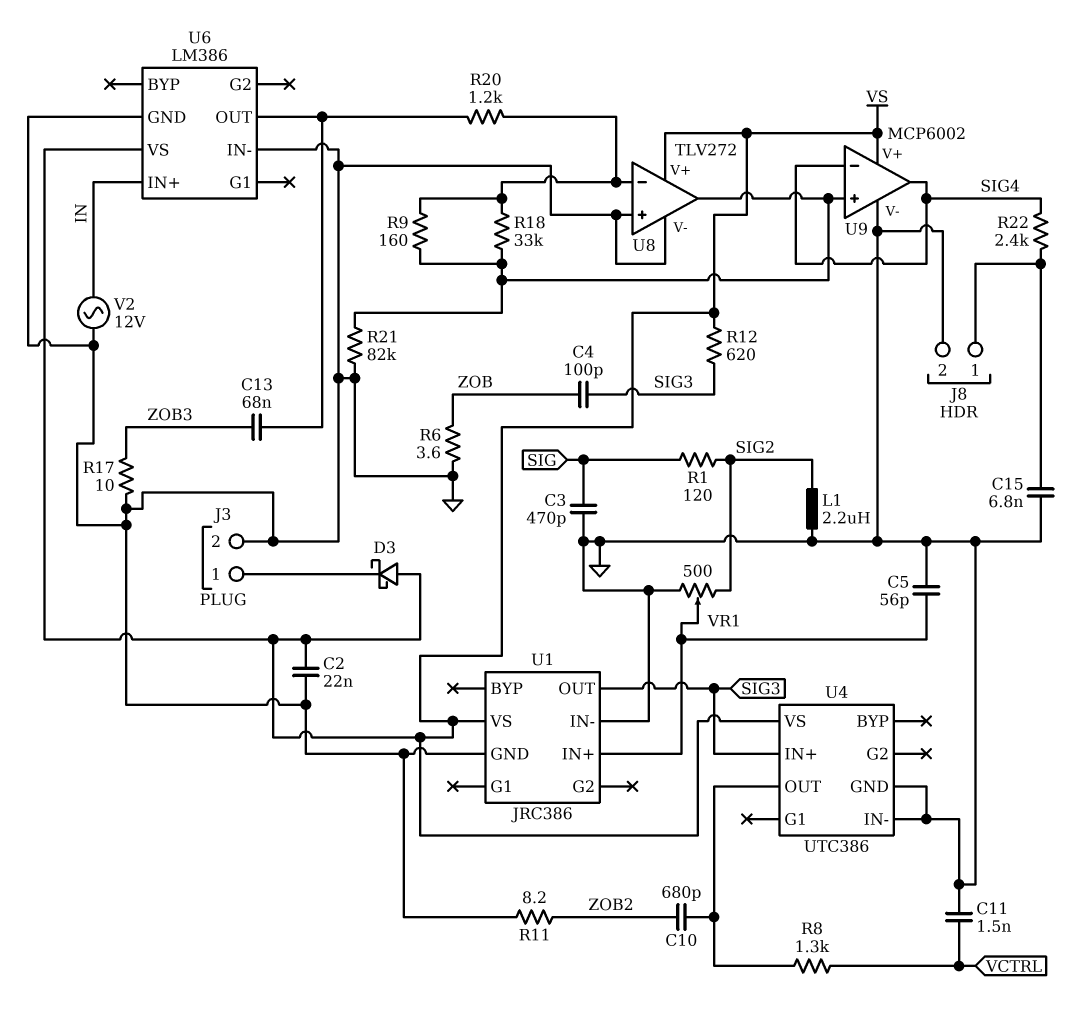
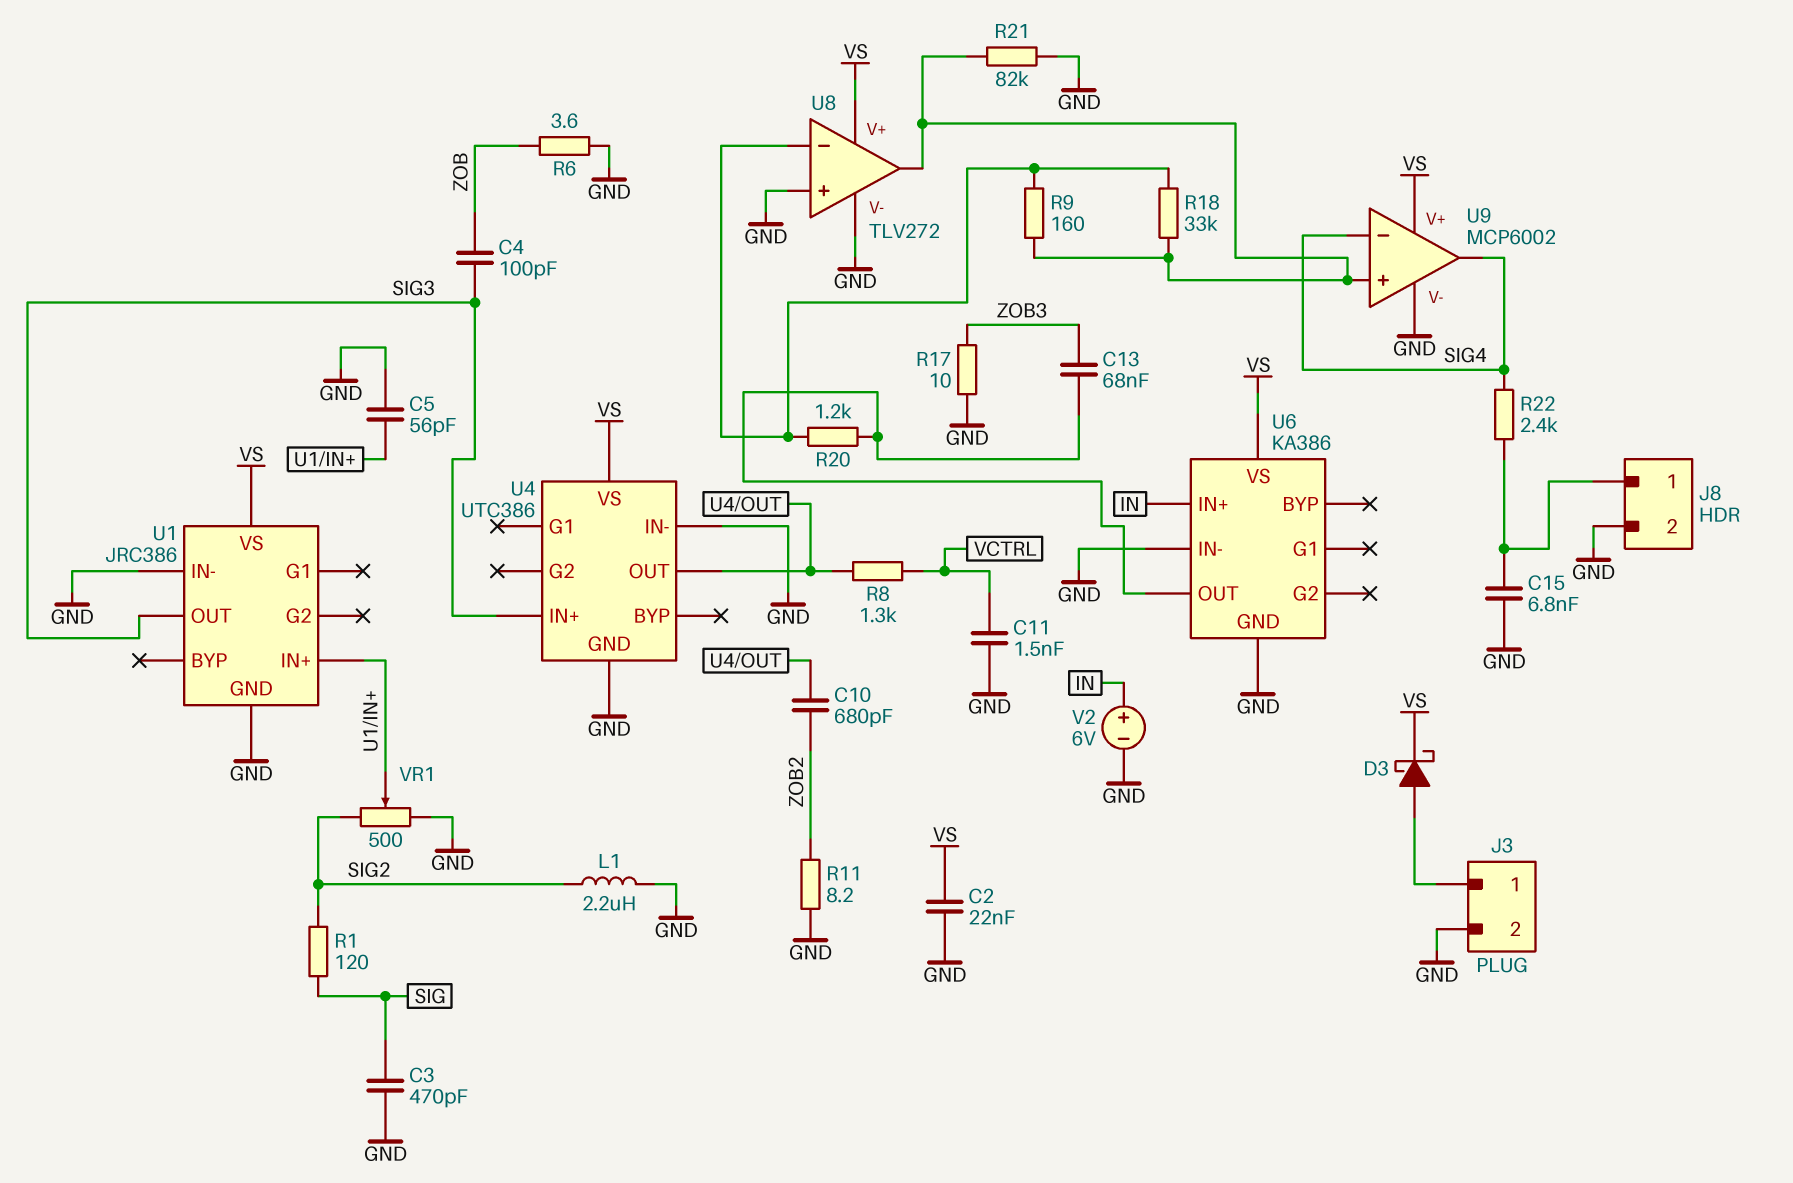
D3: schottky (A VS, K J3/1) -> schottky (A J3/1, K VS)
R12: 620 (SIG3, VS) -> none
U6: LM386 -> KA386
V2: AC 12V (GND, IN) -> 6V (plus IN, minus GND)

